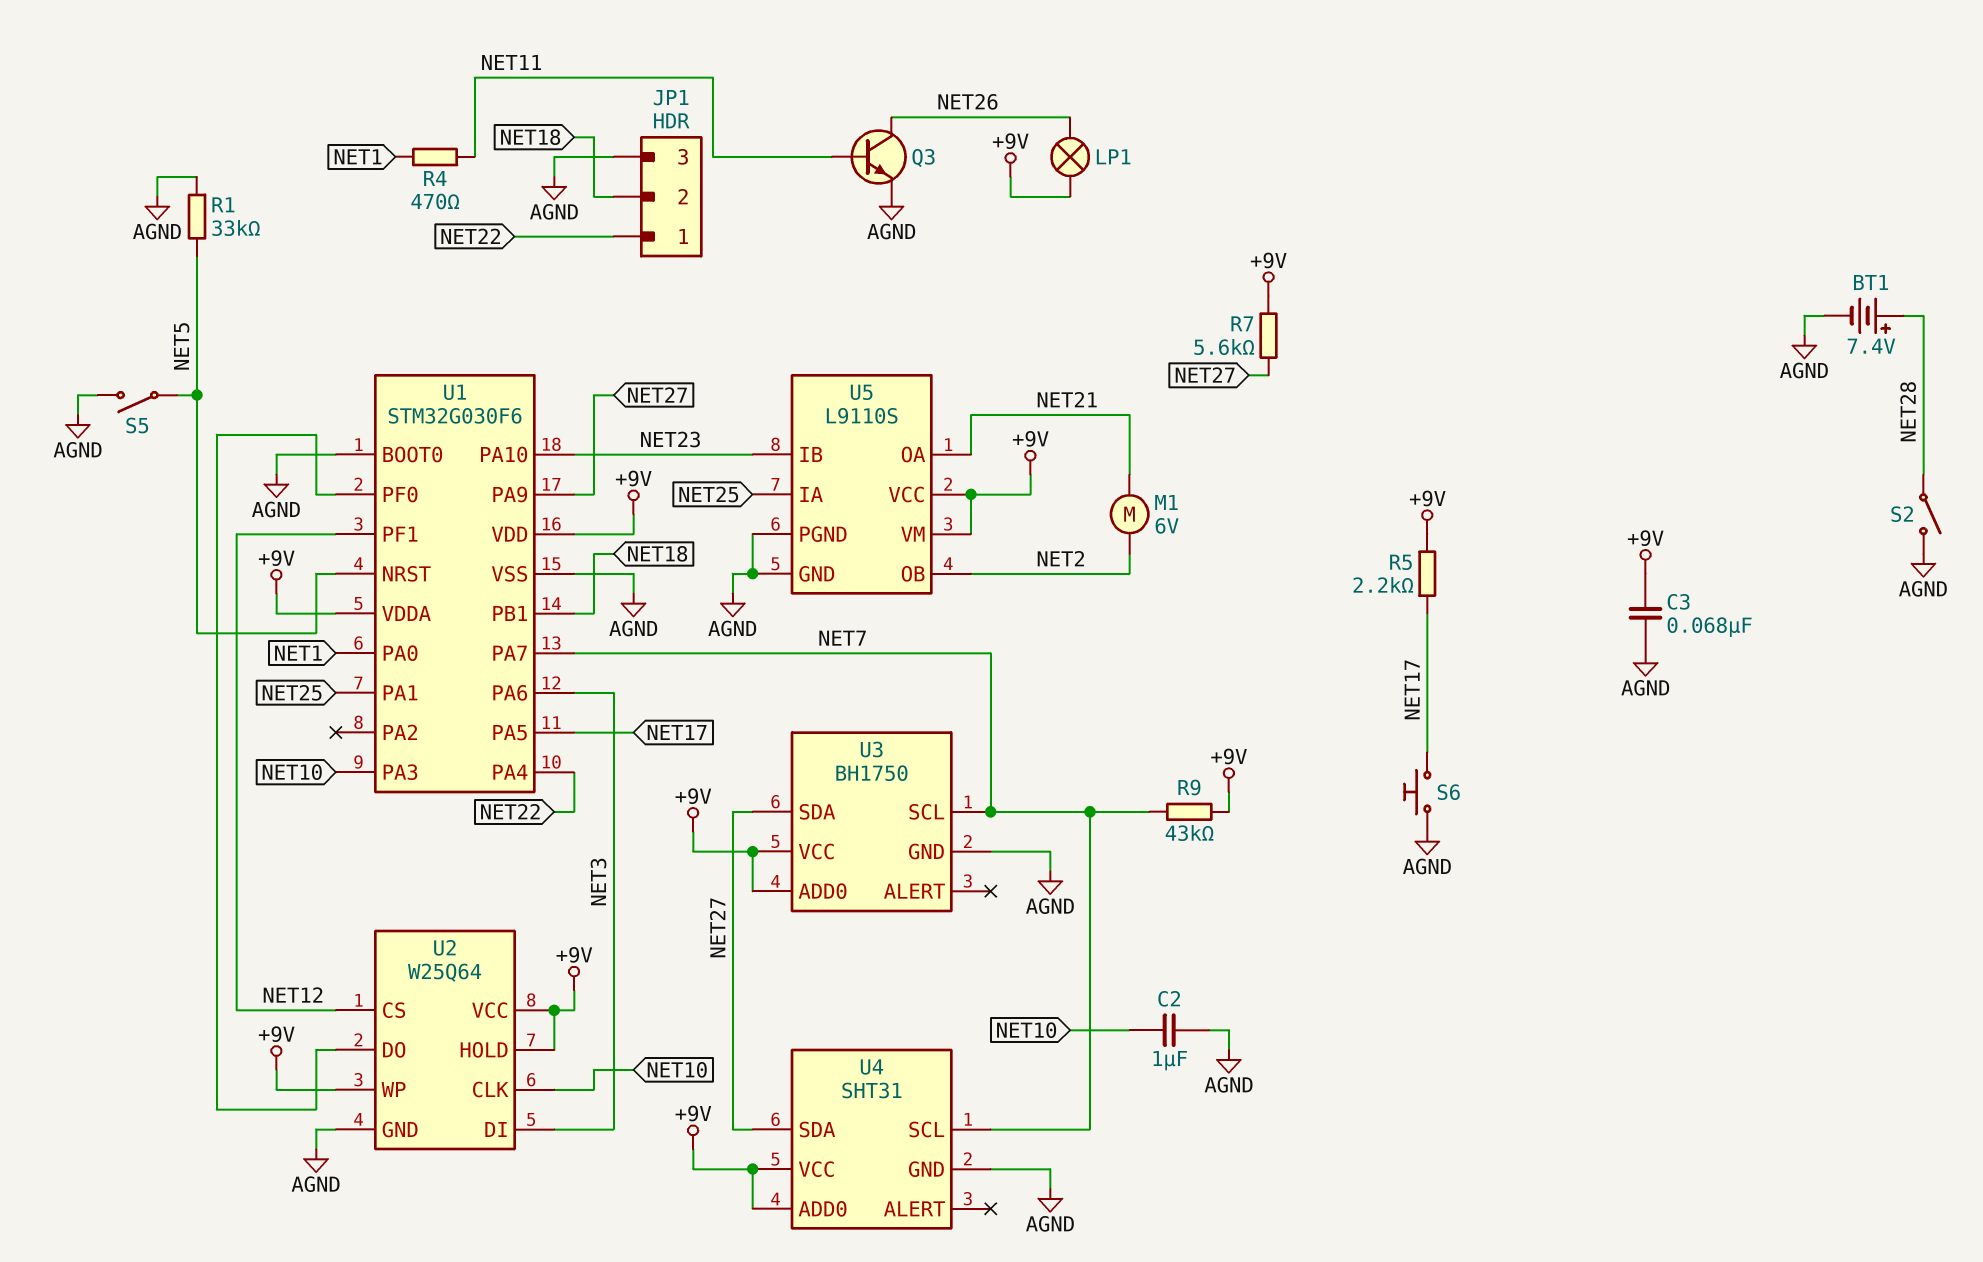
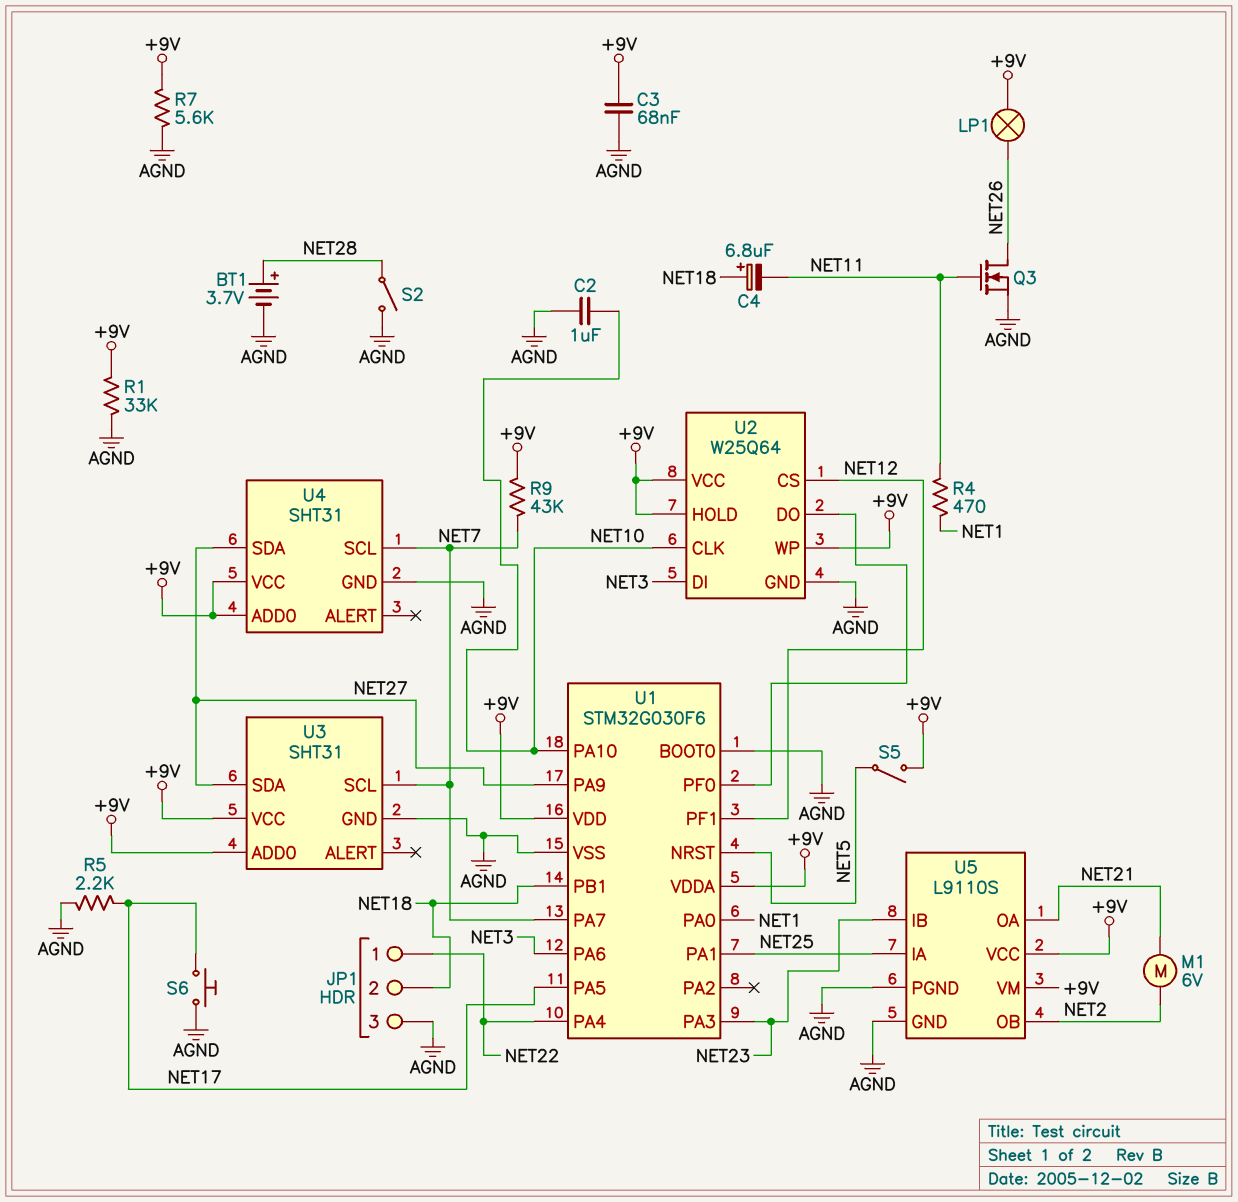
BT1: 7.4V (plus NET28, minus AGND) -> 3.7V (plus NET28, minus AGND)
C4: none -> 6.8uF (plus NET18, minus NET11)
Q3: NPN (B NET11, C NET26, E AGND) -> NMOS (G NET11, D NET26, S AGND)
R1: 33k (AGND, NET5) -> 33k (+9V, AGND)
R5: 2.2k (+9V, NET17) -> 2.2k (AGND, NET17)
R7: 5.6k (+9V, NET27) -> 5.6k (+9V, AGND)
S5: switch (AGND, NET5) -> switch (+9V, NET5)
U1 pin PA3: NET10 -> NET23
U1 pin PA10: NET23 -> NET10
U3: BH1750 -> SHT31

